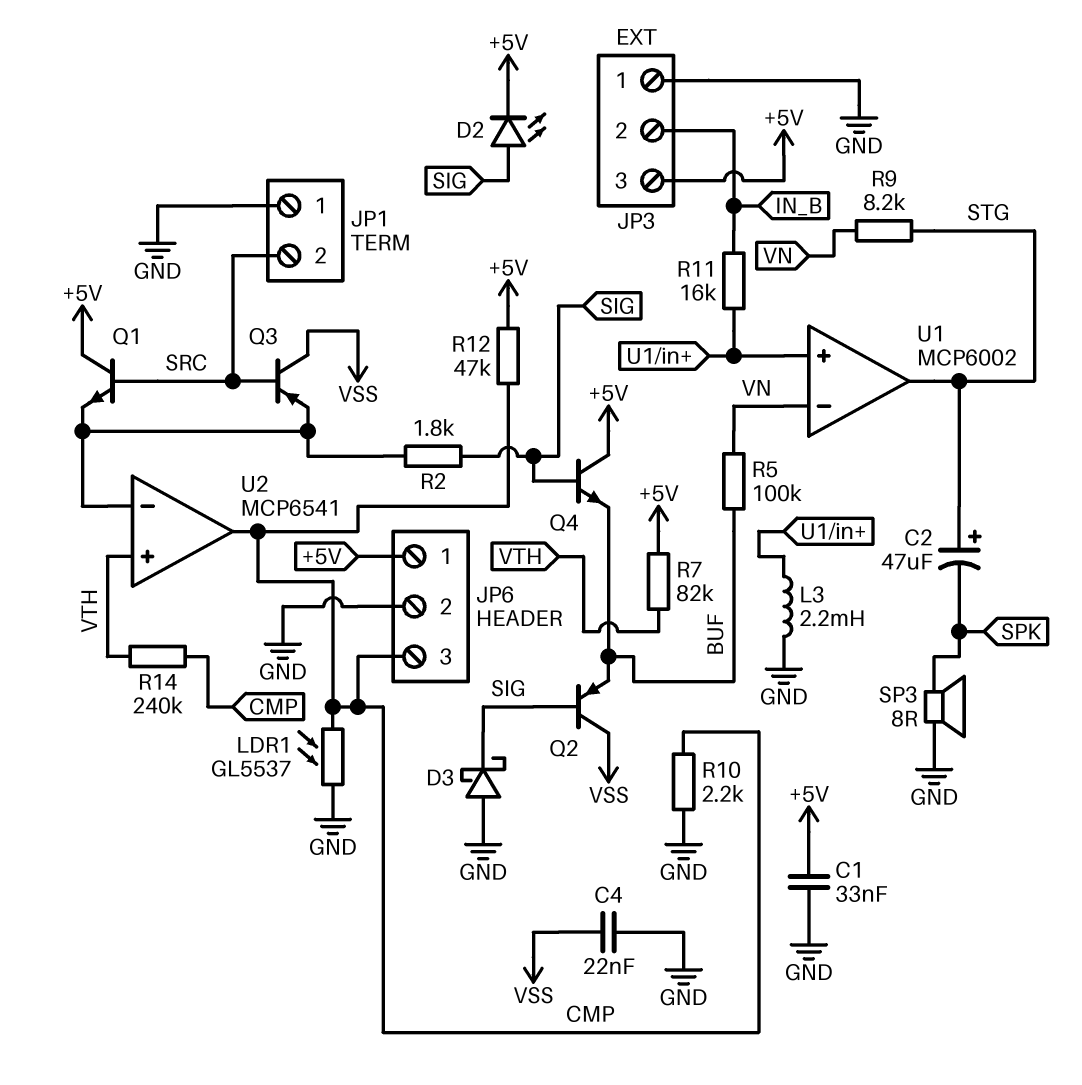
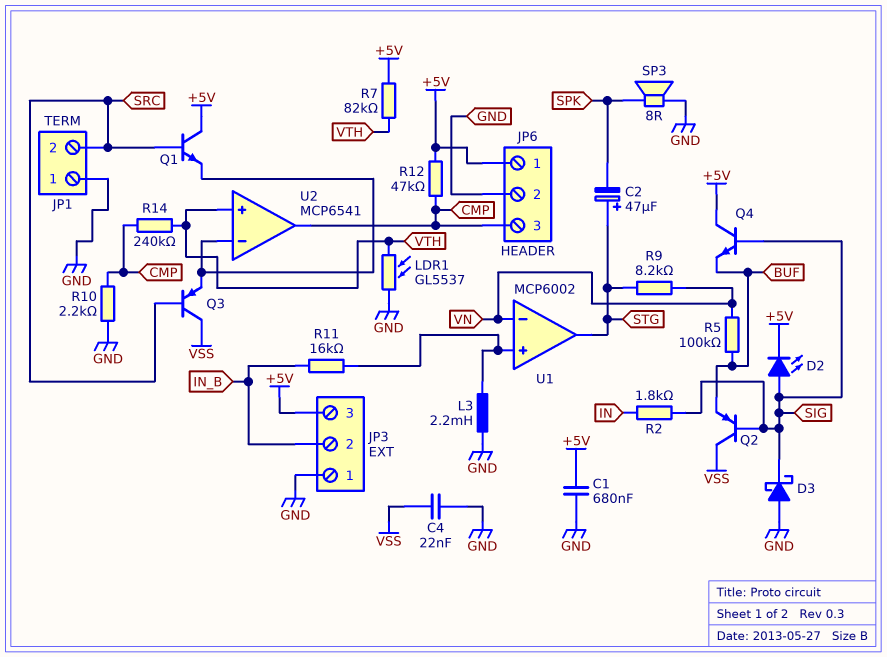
C1: 33nF (+5V, GND) -> 680nF (+5V, GND)
LDR1: GL5537 (CMP, GND) -> GL5537 (GND, VTH)
R2: 1.8k (SIG, U2/in-) -> 1.8k (IN, SIG)

